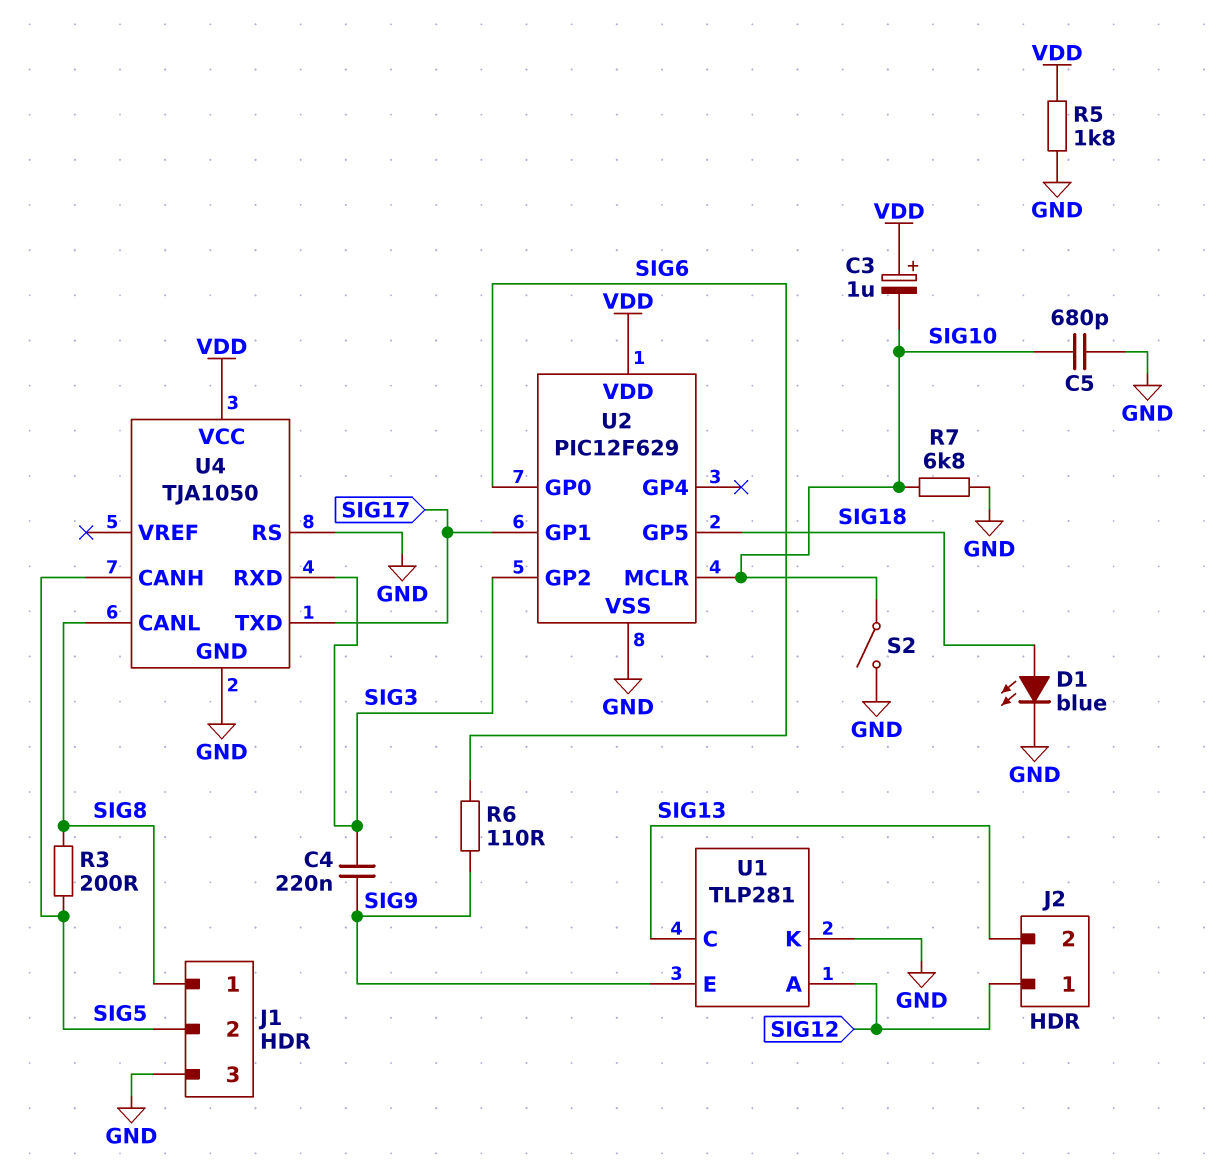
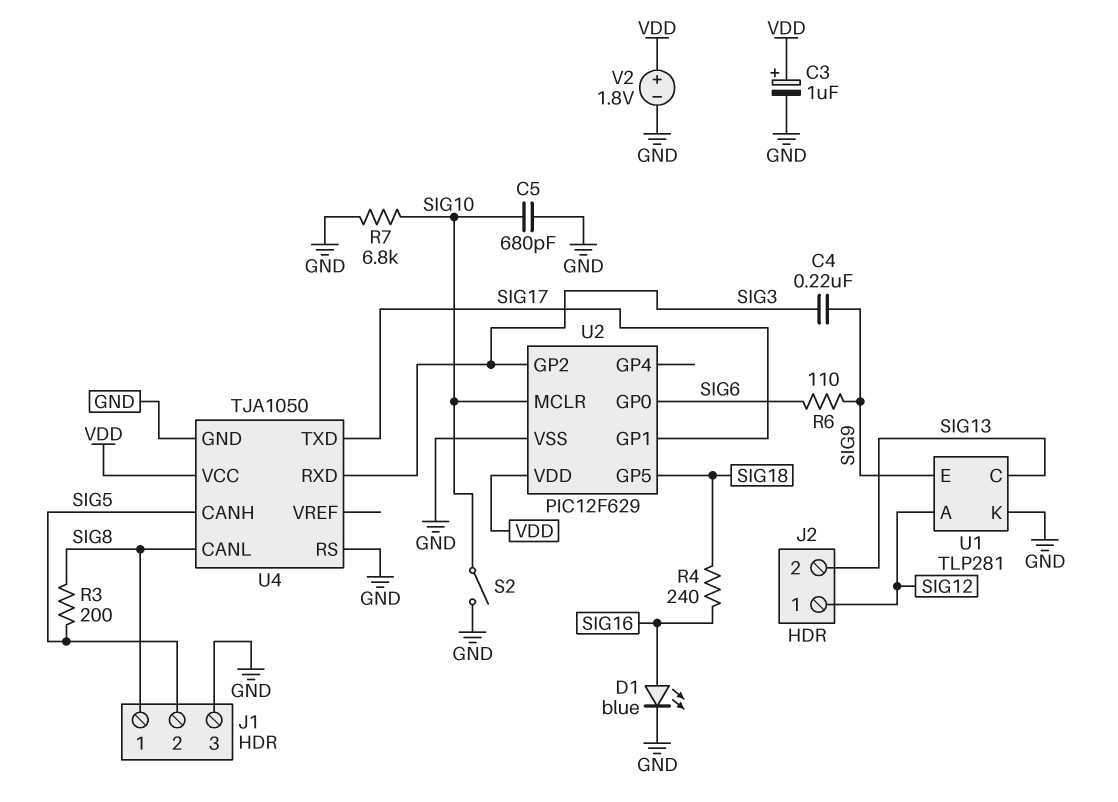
C3: 1uF (plus VDD, minus SIG10) -> 1uF (plus VDD, minus GND)
D1: LED blue (A SIG18, K GND) -> LED blue (A SIG16, K GND)
R4: none -> 240 (SIG16, SIG18)
R5: 1.8k (GND, VDD) -> none
V2: none -> 1.8V (plus VDD, minus GND)

